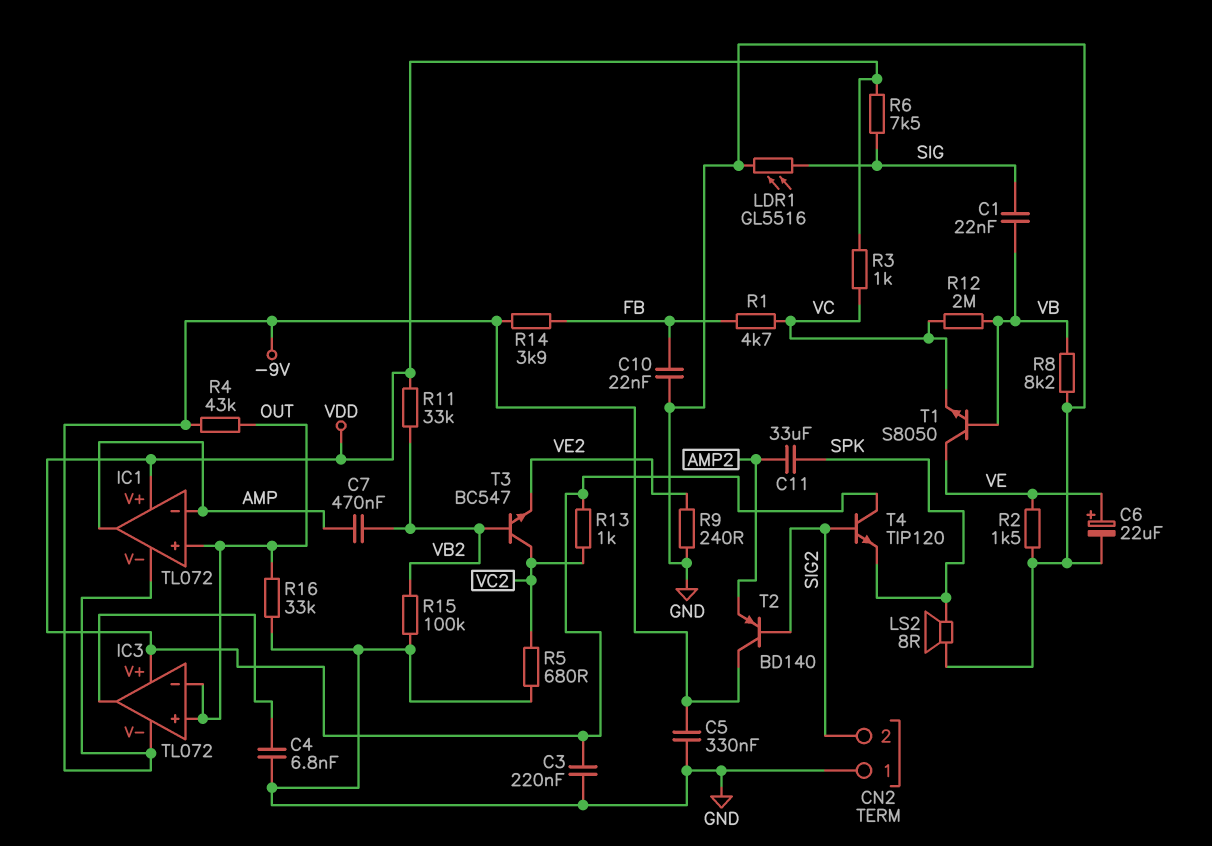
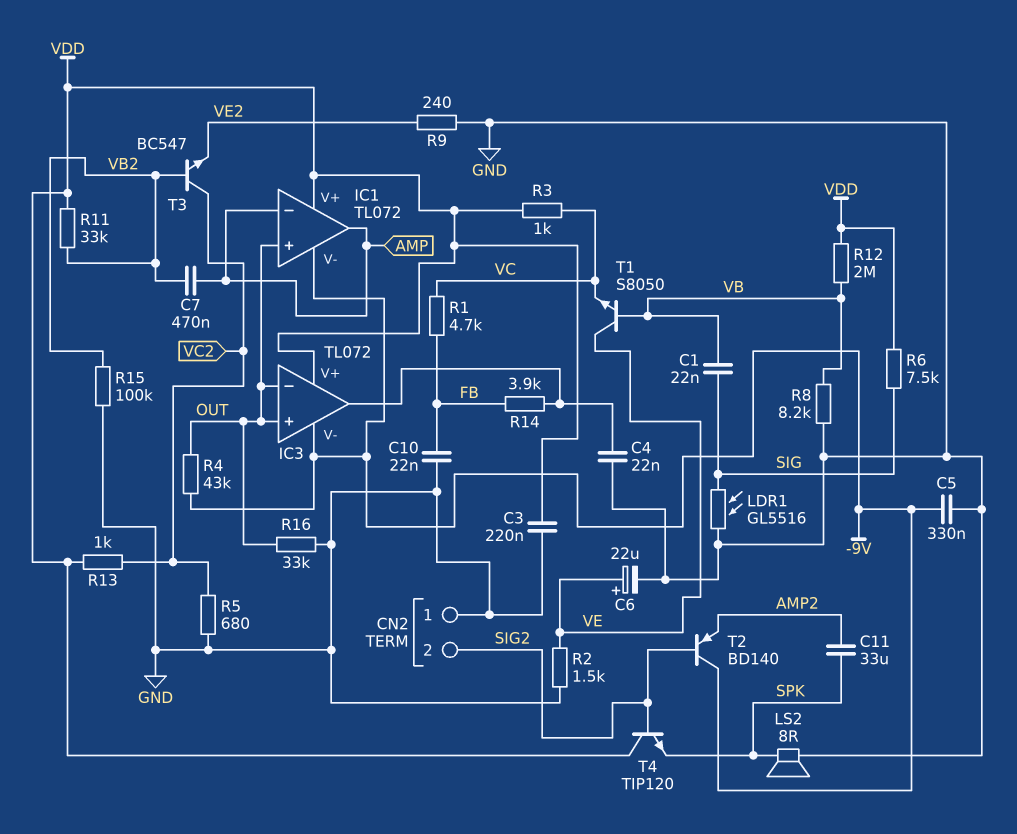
C4: 6.8nF (GND, IC3/out) -> 22nF (GND, IC3/out)
R12: 2M (VB, VC) -> 2M (VB, VDD)
R14: 3.9k (-9V, FB) -> 3.9k (FB, IC3/out)

